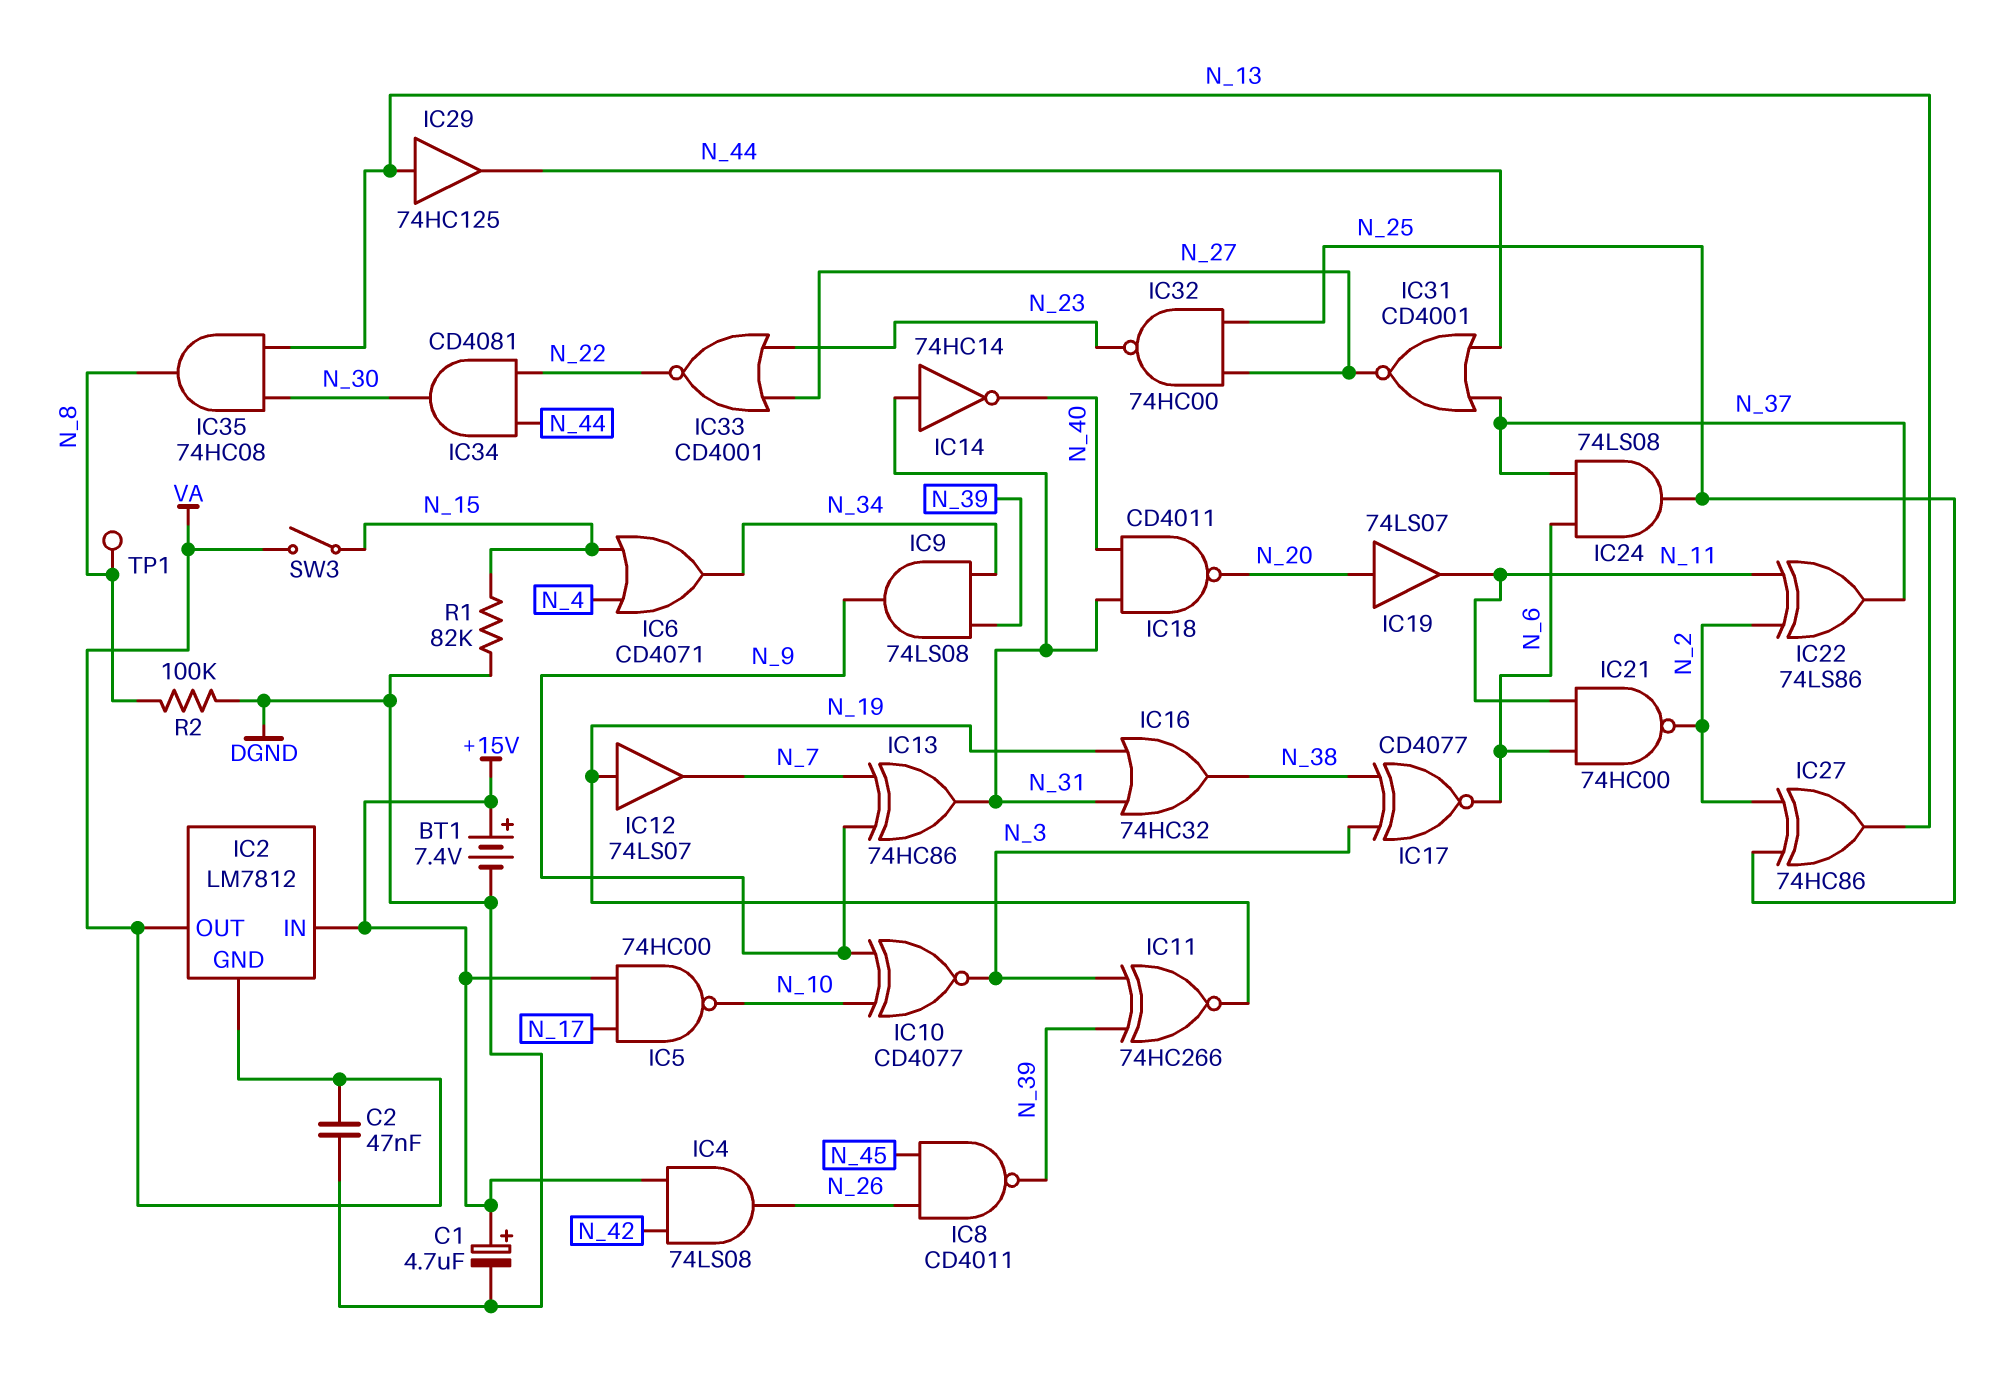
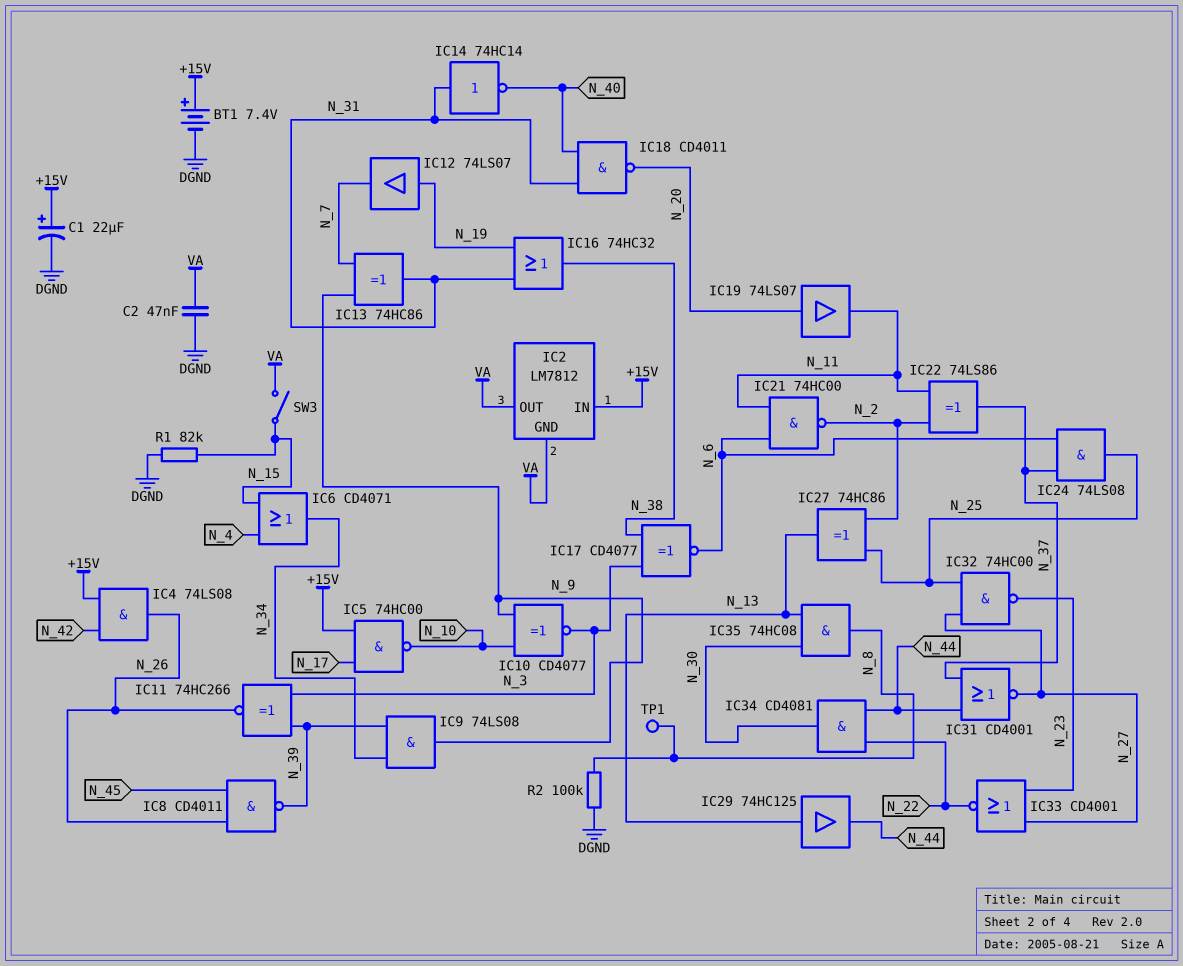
C1: 4.7uF (plus +15V, minus DGND) -> 22uF (plus +15V, minus DGND)
IC11: XNOR 74HC266 (in N_3, in N_39, out N_19) -> XNOR 74HC266 (in N_3, in N_39, out N_26)

